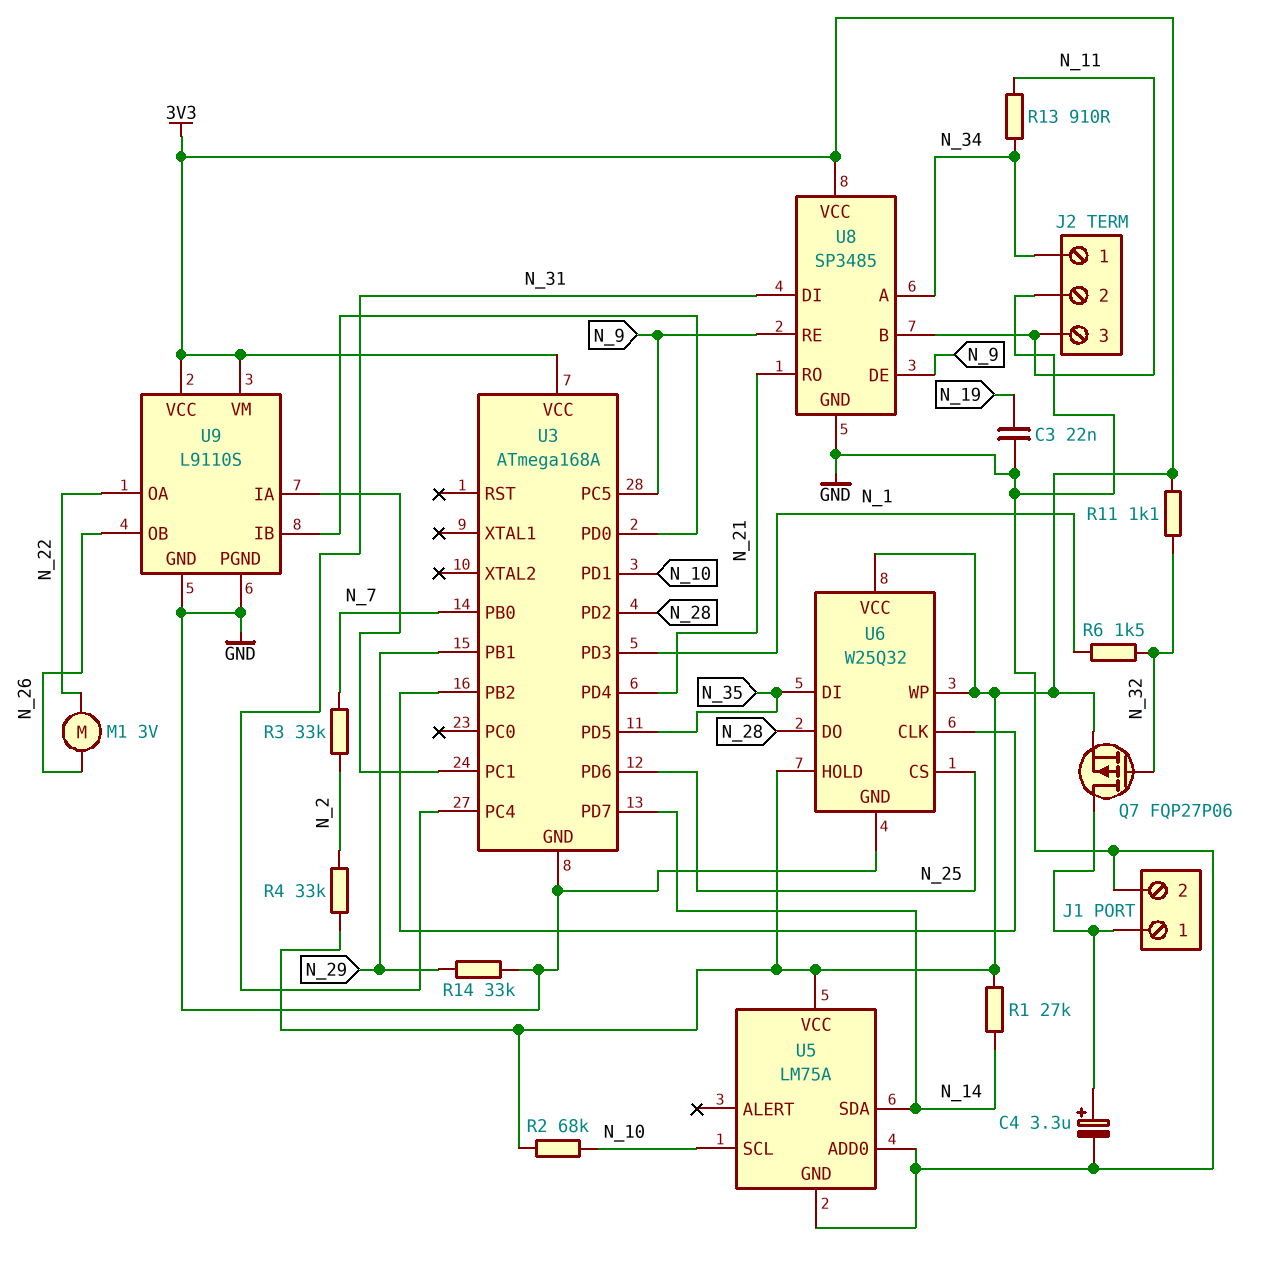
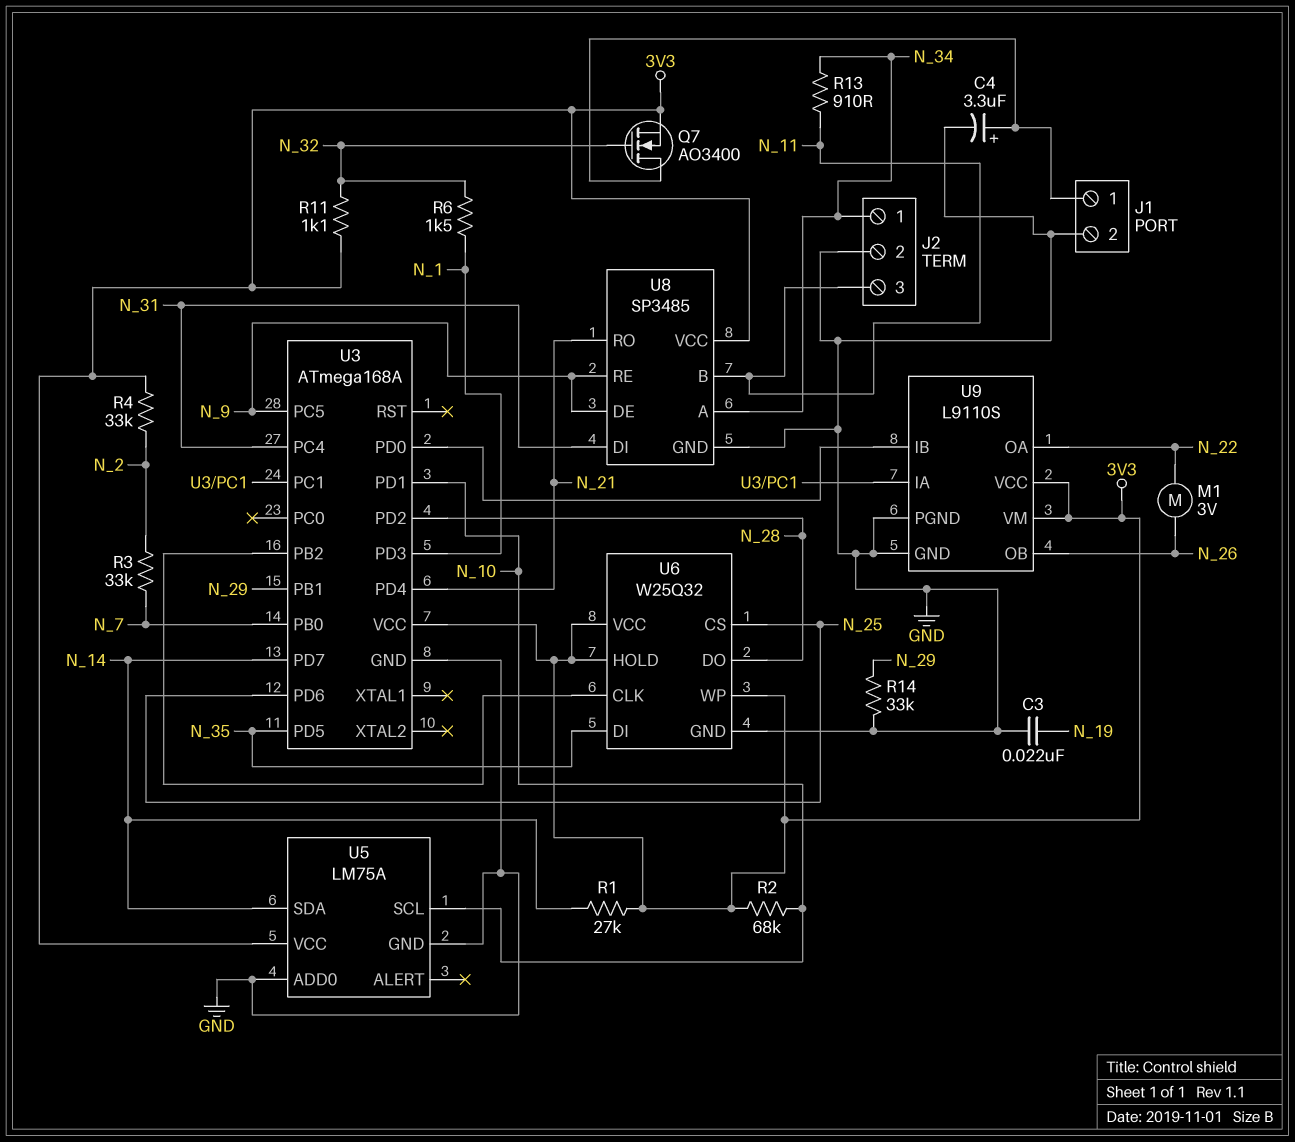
Q7: PMOS FQP27P06 (G N_32, D J1/1, S 3V3) -> NMOS AO3400 (G N_32, D J1/1, S 3V3)

